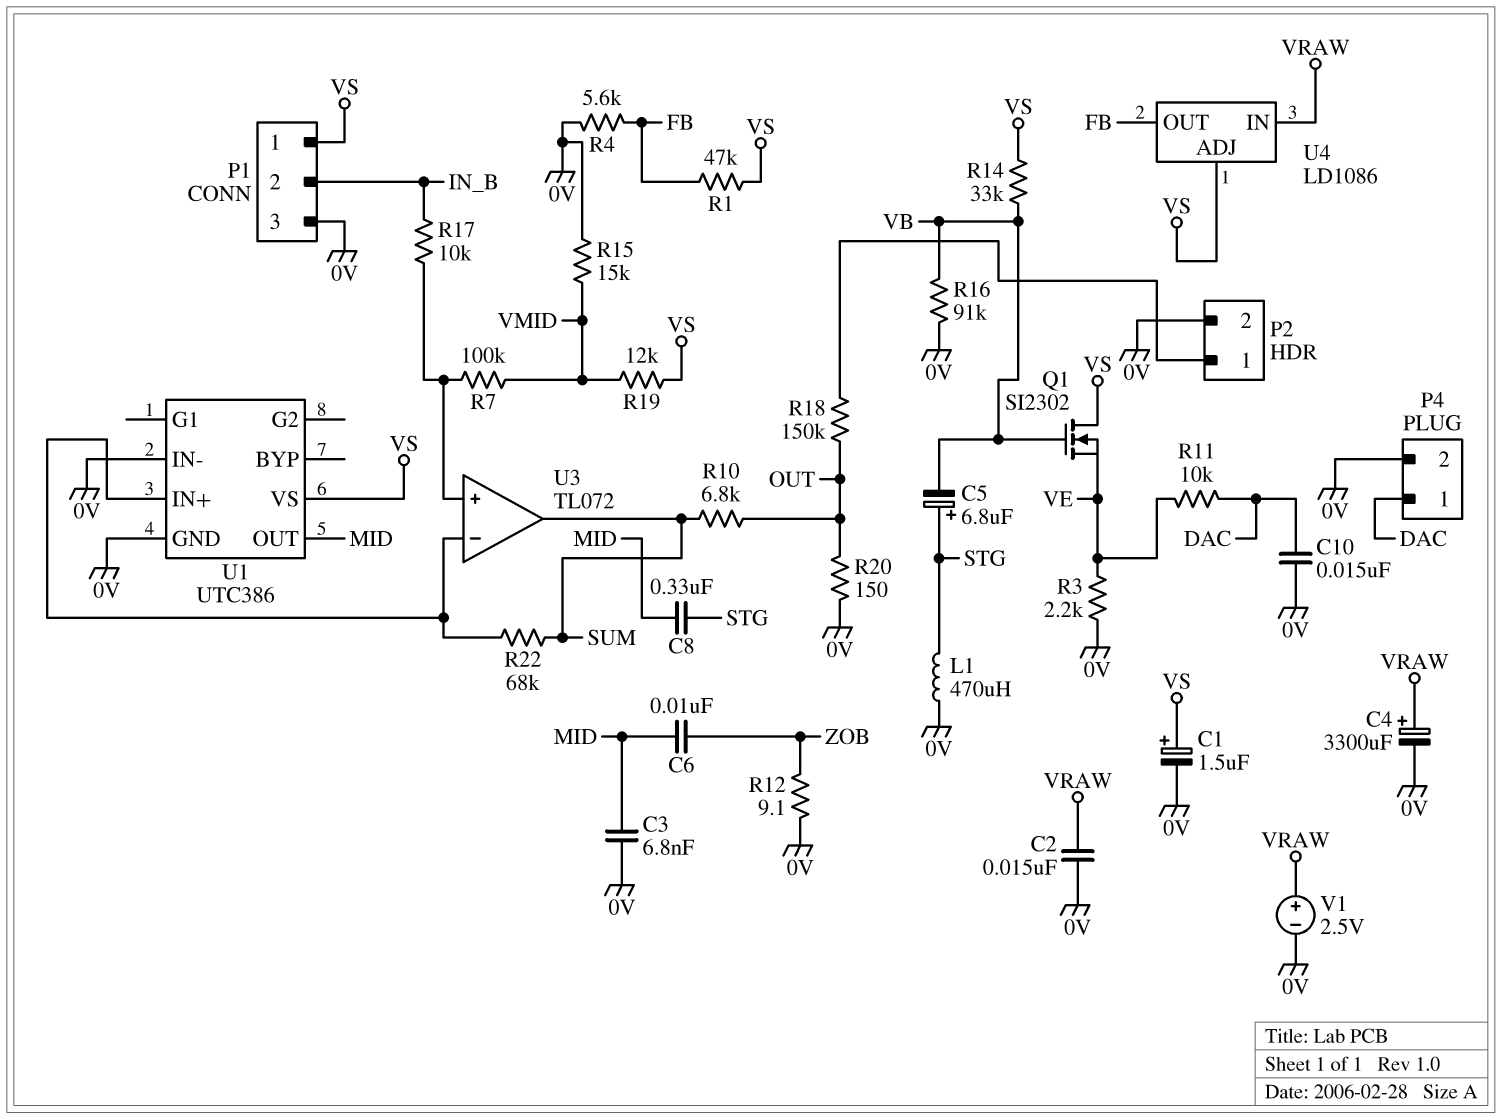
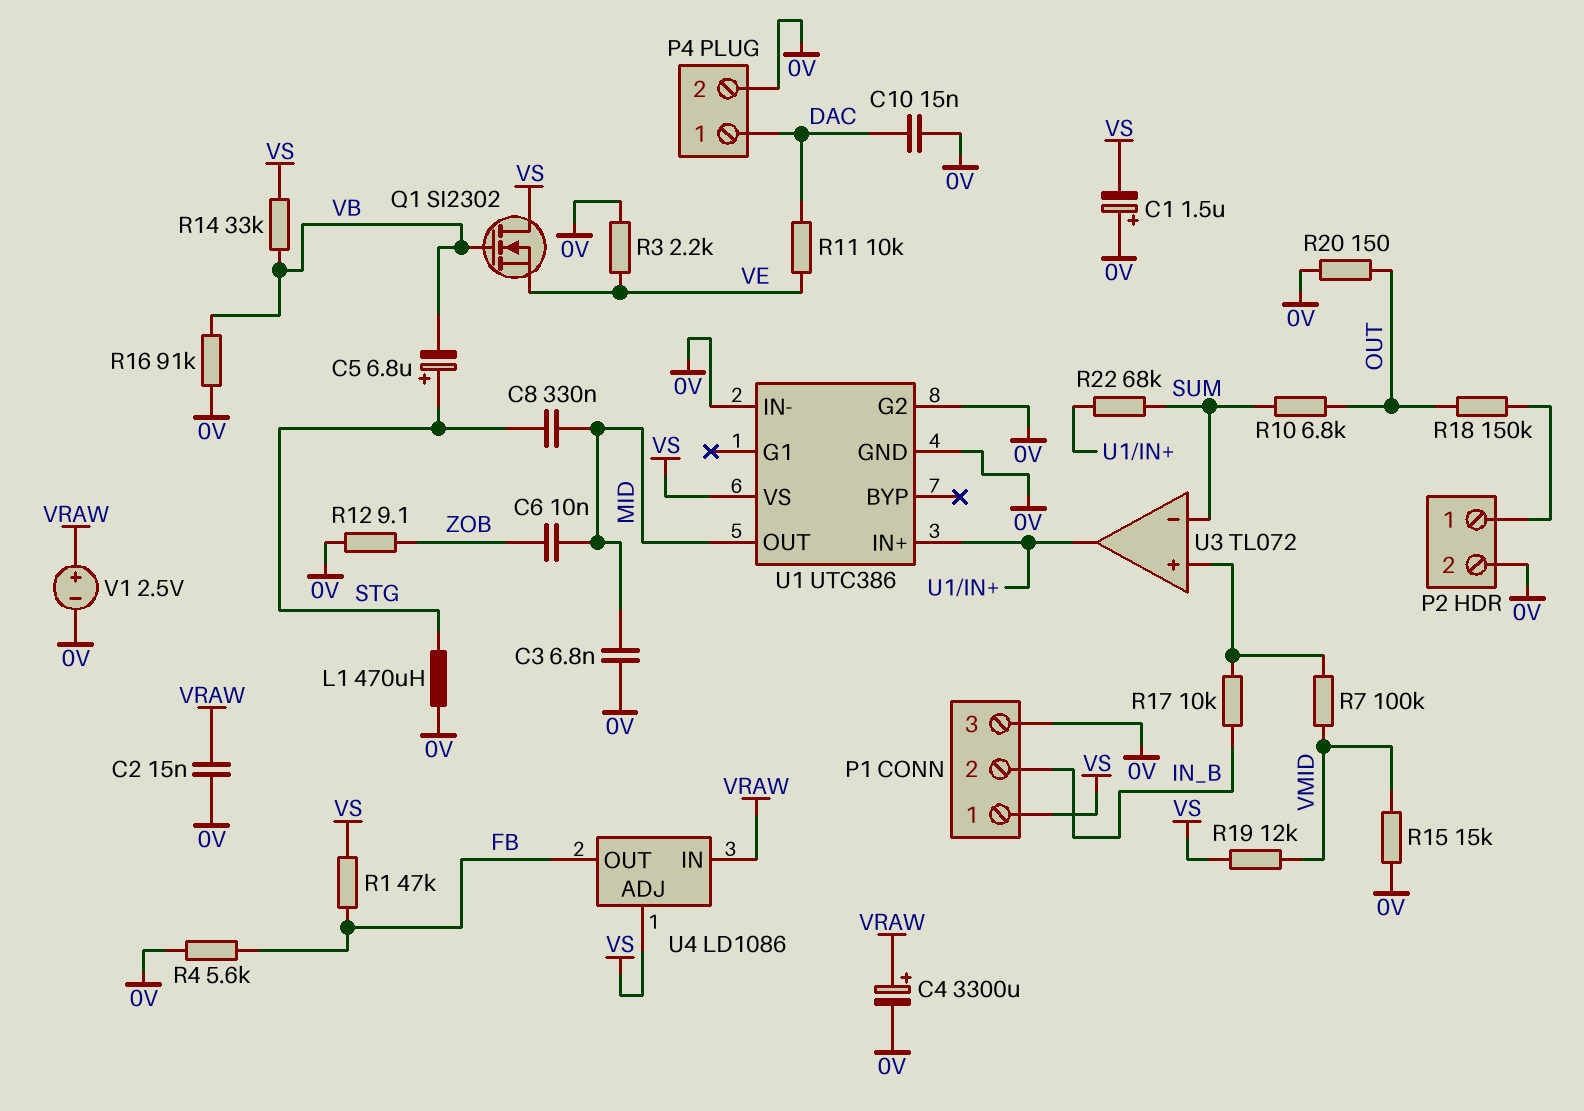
C1: 1.5uF (plus VS, minus 0V) -> 1.5uF (plus 0V, minus VS)
U1 pin G2: none -> 0V
U3 pin in-: U1/IN+ -> SUM
U3 pin out: SUM -> U1/IN+

